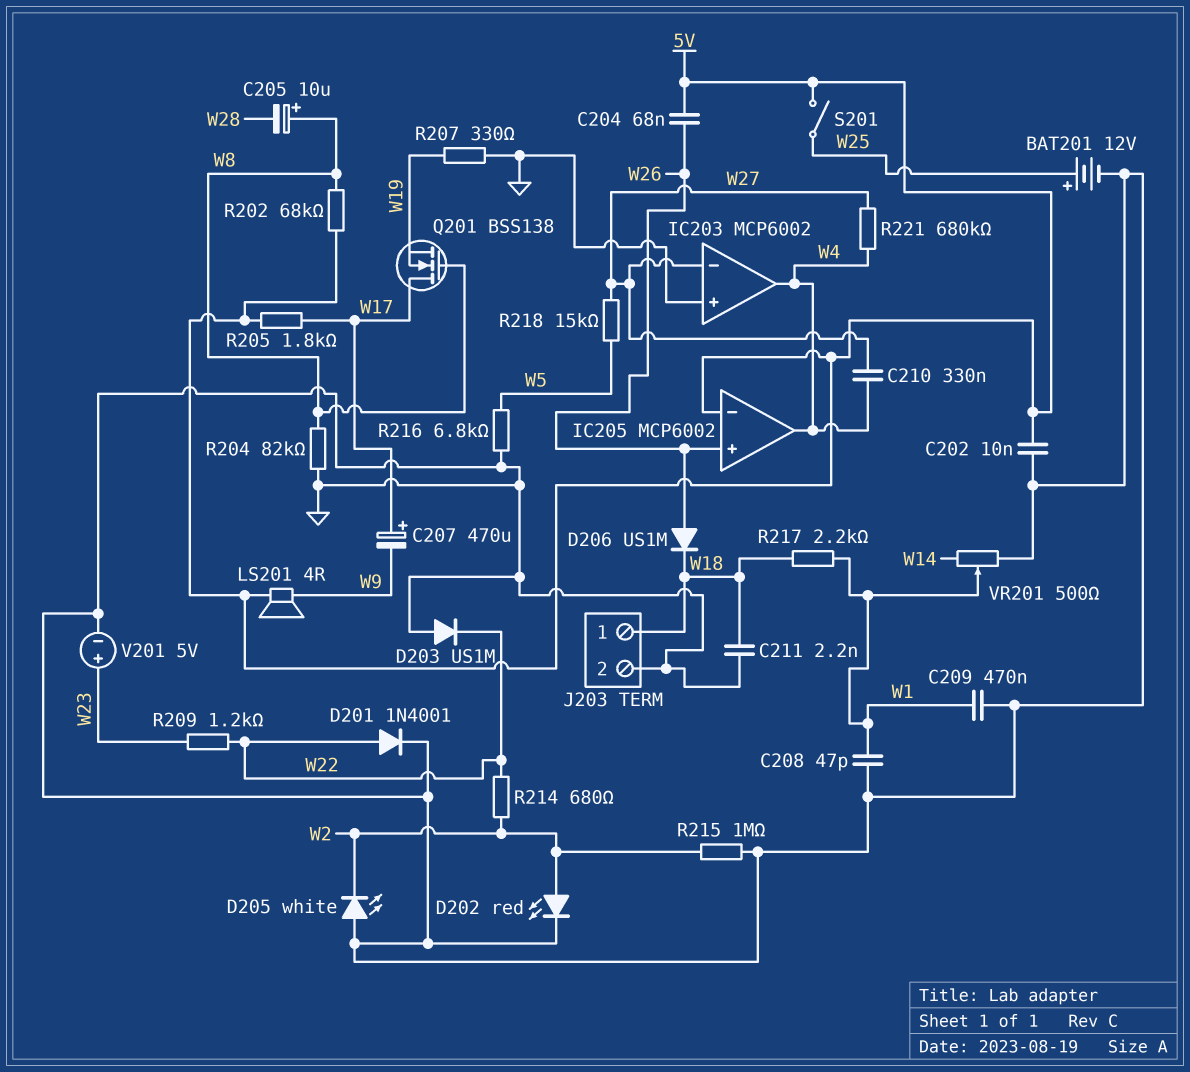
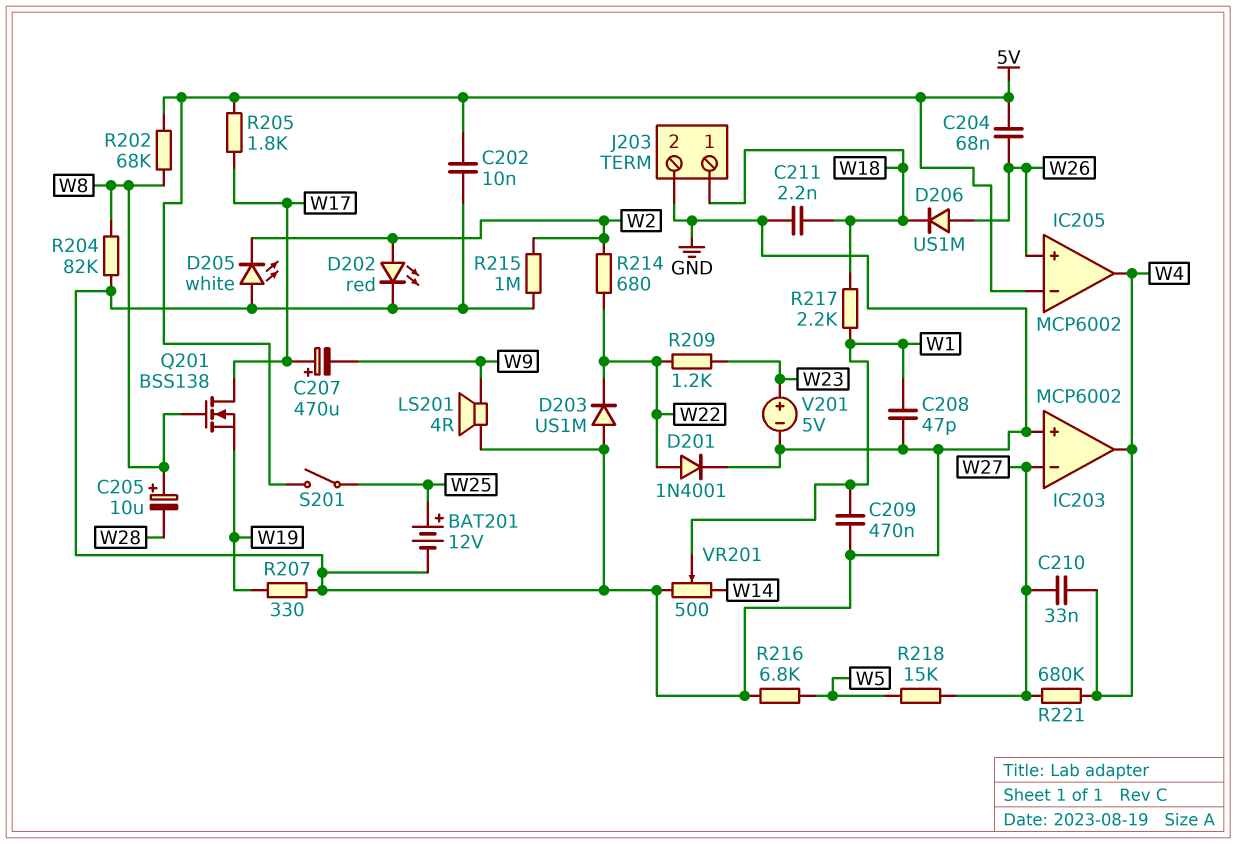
C210: 330nF (W4, W27) -> 33nF (W4, W27)
LS201: speaker 4R (5V, W9) -> speaker 4R (GND, W9)

